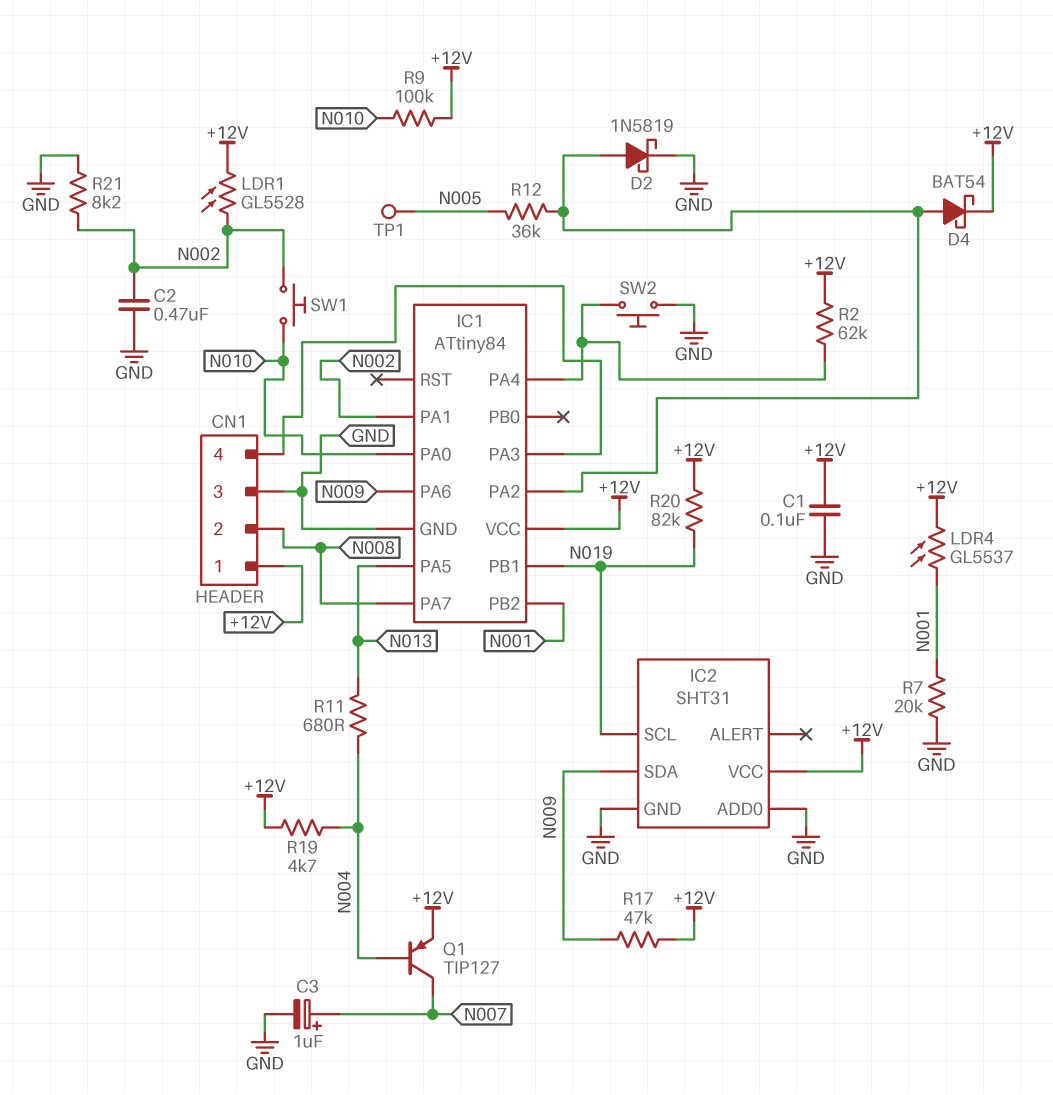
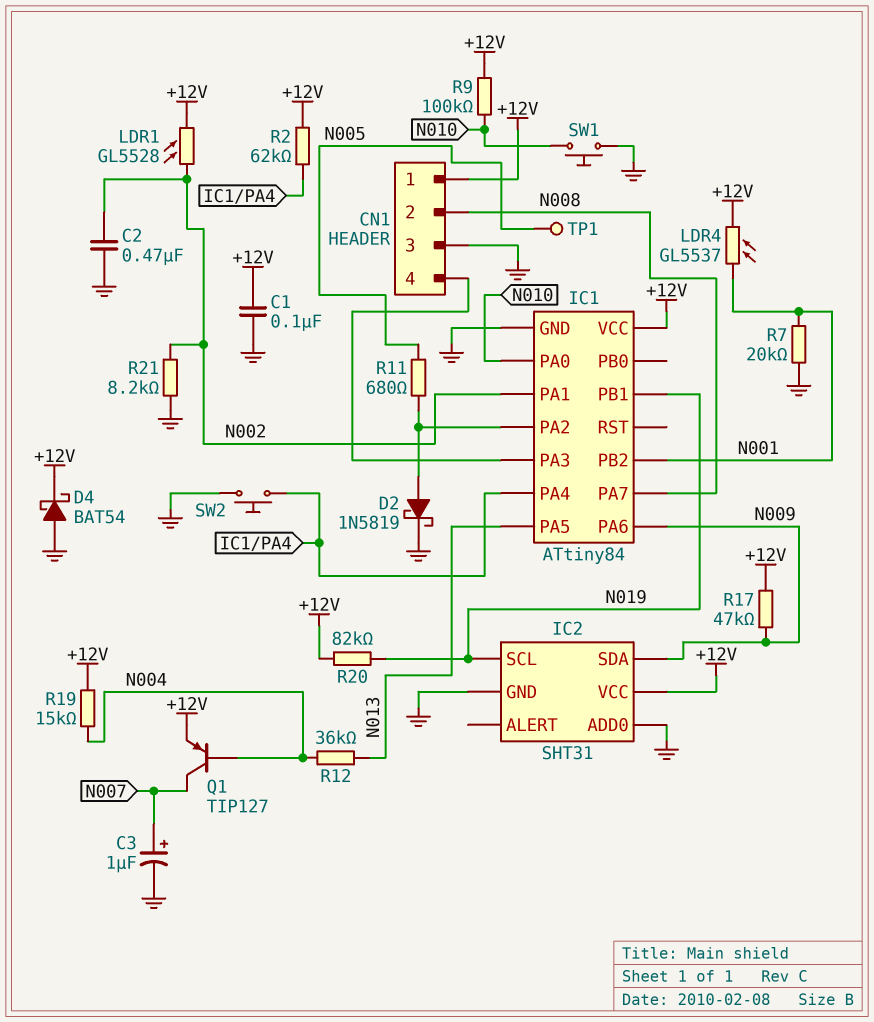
D4: schottky BAT54 (A IC1/PA2, K +12V) -> schottky BAT54 (A GND, K +12V)
R11: 680 (N004, N013) -> 680 (IC1/PA2, N005)
R12: 36k (IC1/PA2, N005) -> 36k (N004, N013)
R19: 4.7k (+12V, N004) -> 15k (+12V, N004)
SW1: button (N002, N010) -> button (GND, N010)

